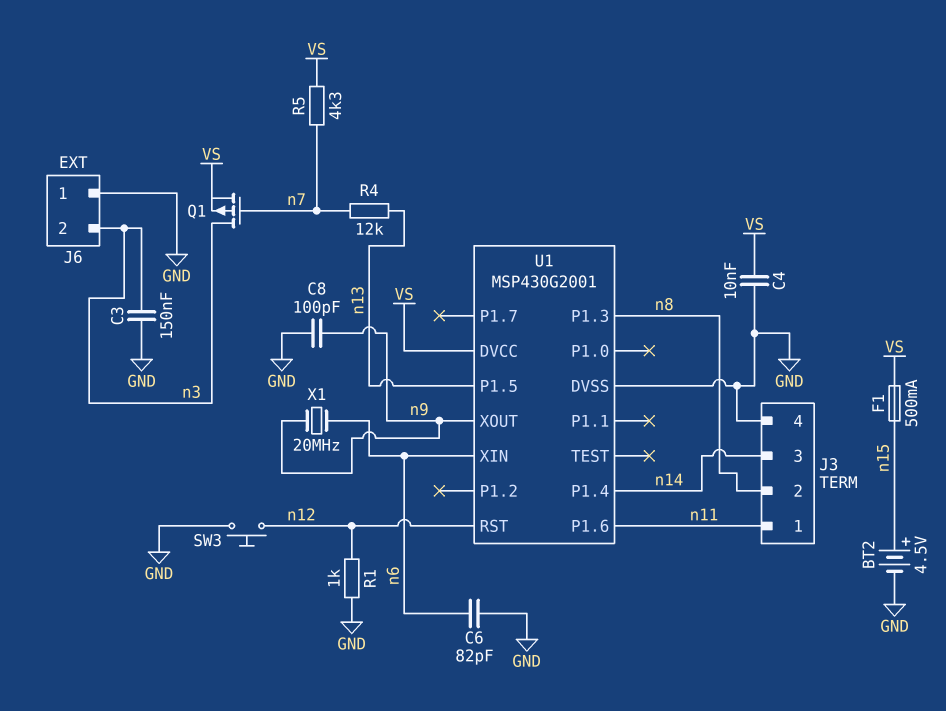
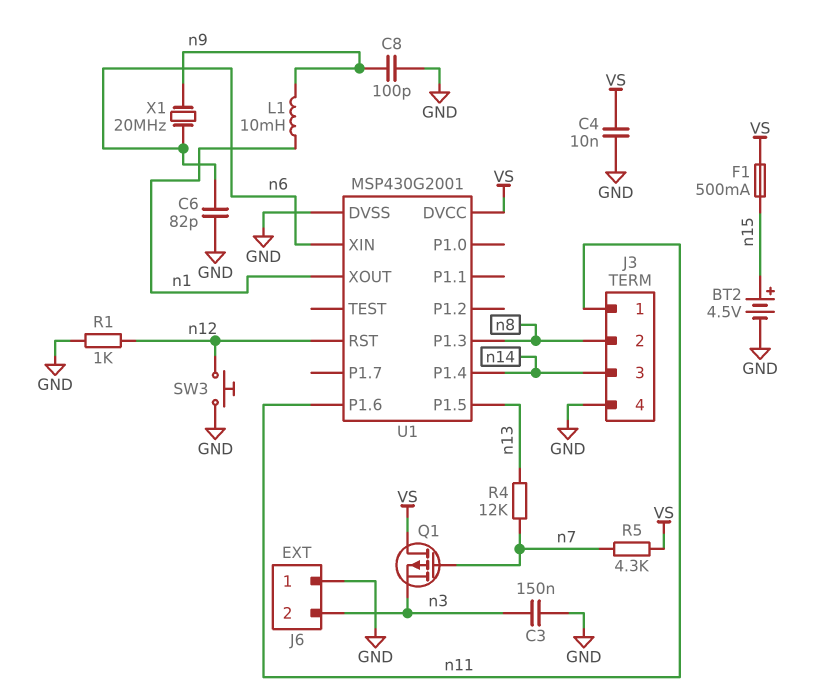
L1: none -> 10mH (n1, n9)
Q1: PMOS (G n7, D n3, S VS) -> PMOS (G n7, D VS, S n3)
U1 pin XOUT: n9 -> n1

